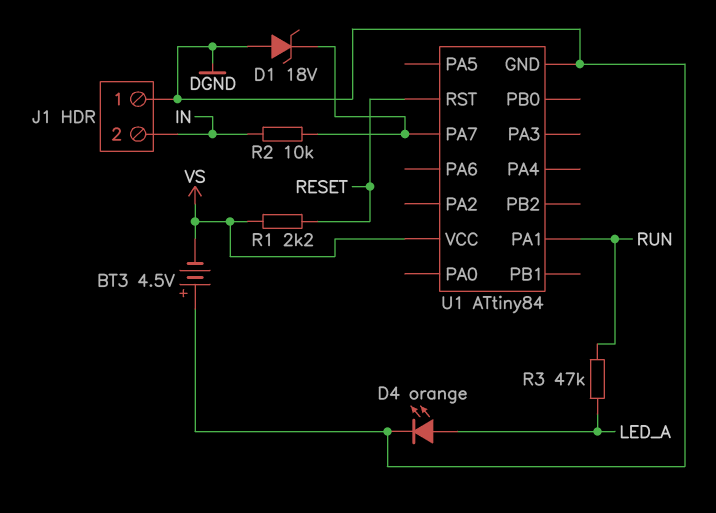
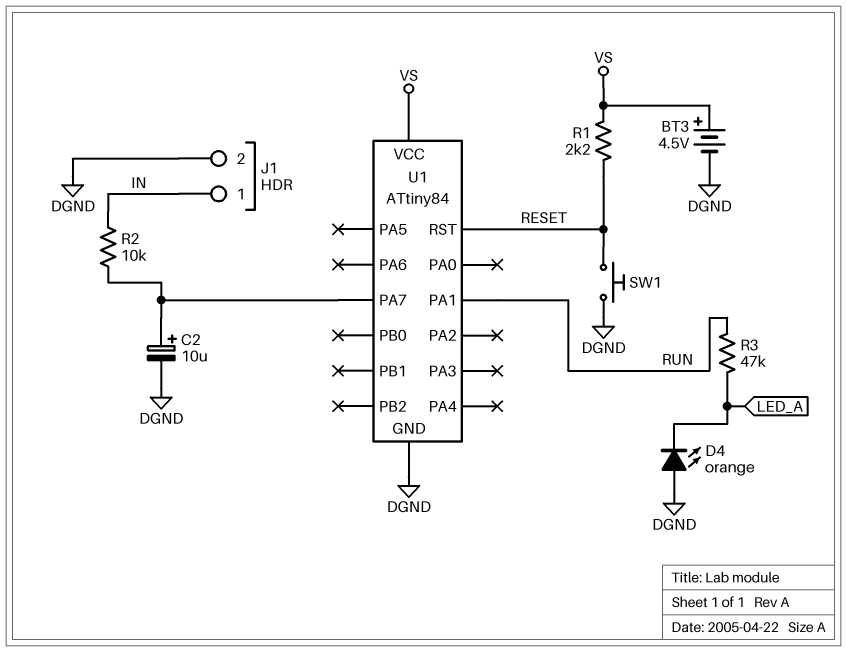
BT3: 4.5V (plus DGND, minus VS) -> 4.5V (plus VS, minus DGND)
C2: none -> 10uF (plus U1/PA7, minus DGND)
D1: zener 18V (A DGND, K U1/PA7) -> none
D4: LED orange (A LED_A, K DGND) -> LED orange (A DGND, K LED_A)
J1 pin 1: DGND -> IN
J1 pin 2: IN -> DGND
SW1: none -> button (DGND, RESET)

